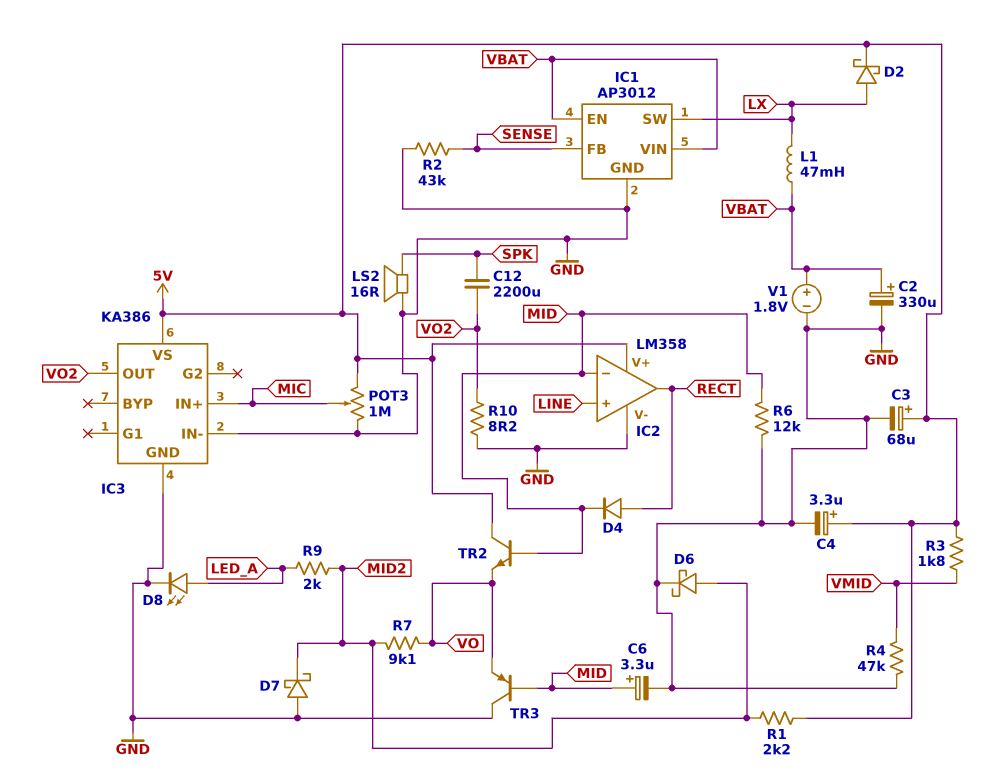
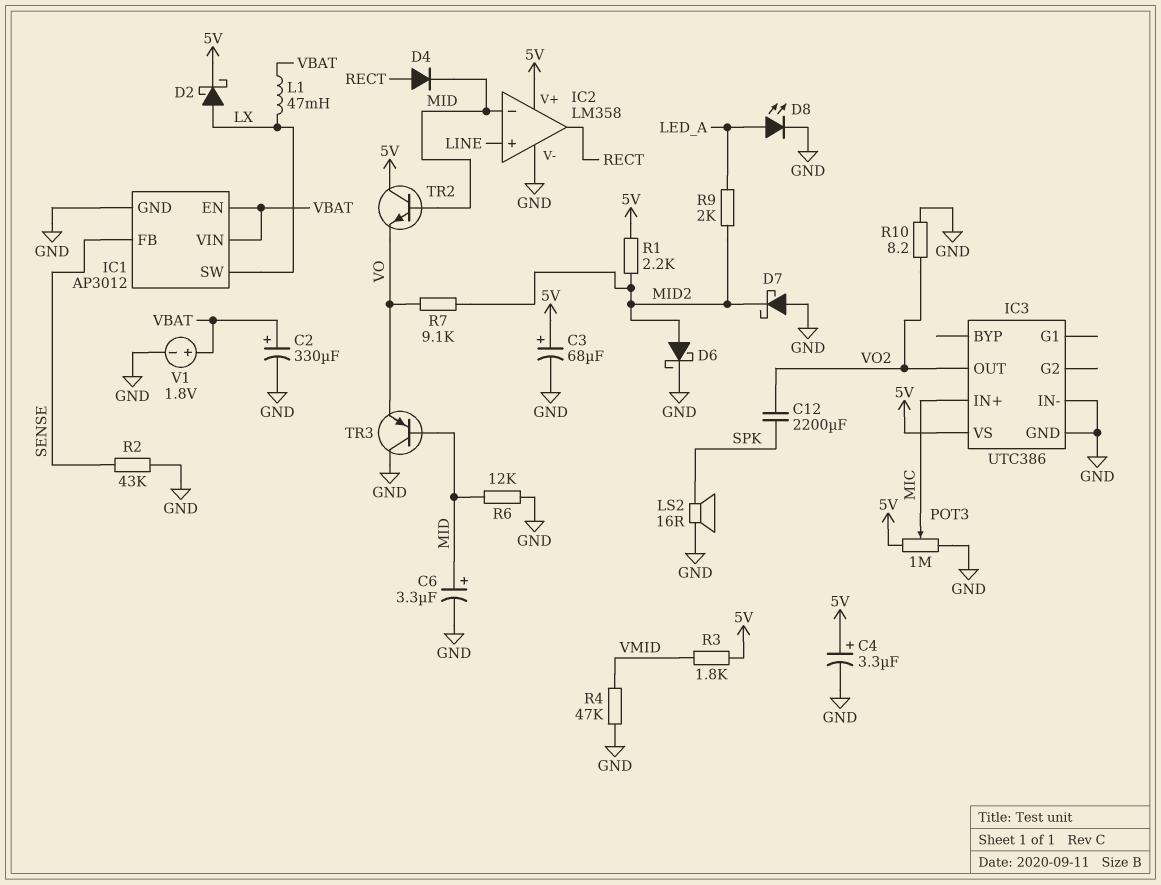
IC3: KA386 -> UTC386

